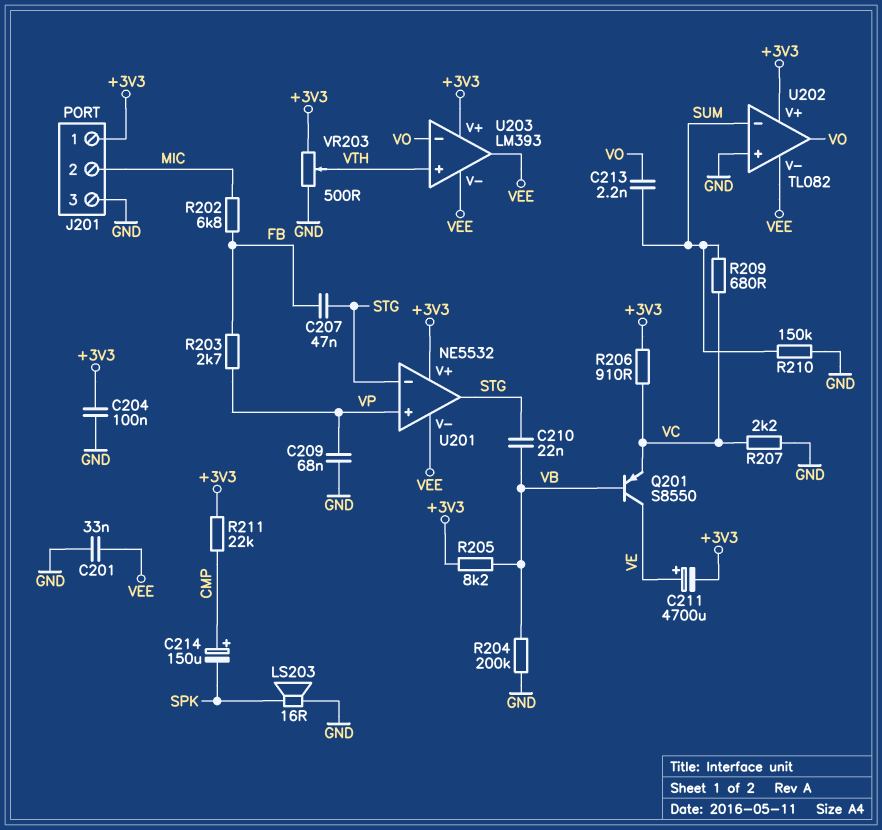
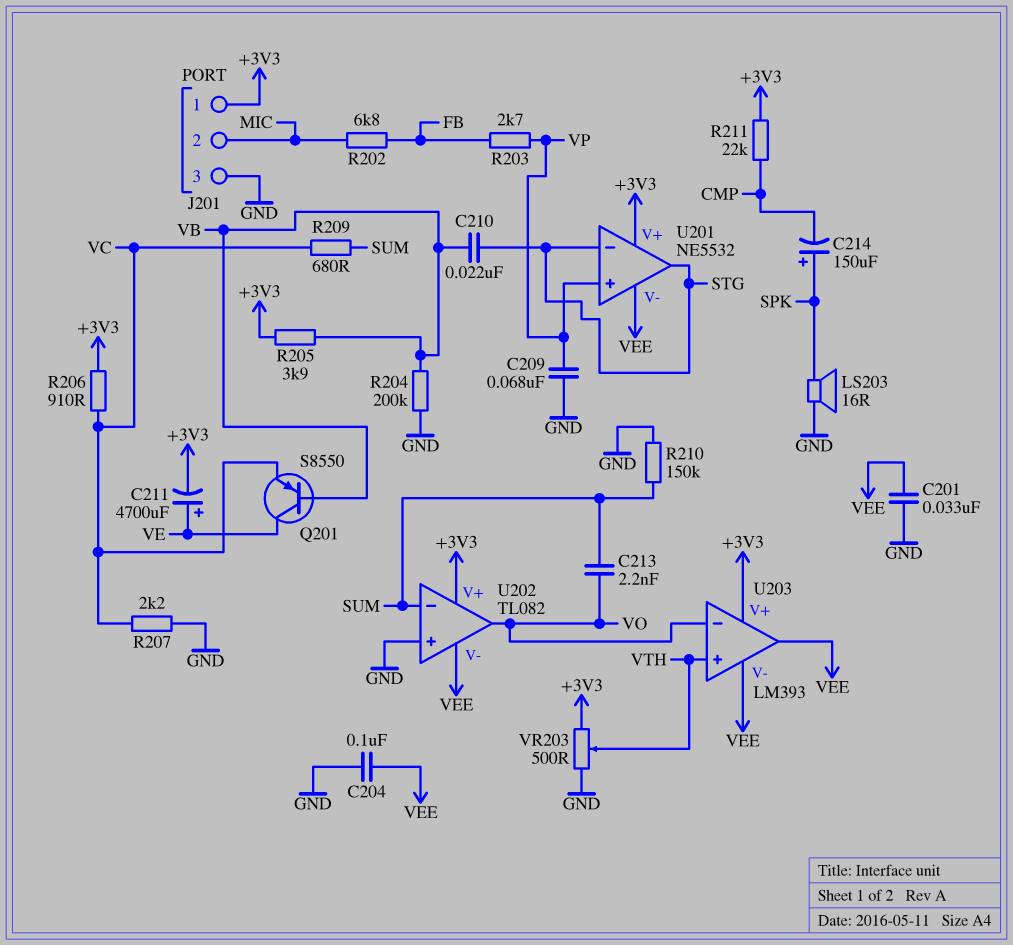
C204: 100nF (+3V3, GND) -> 100nF (GND, VEE)
C207: 47nF (FB, STG) -> none
C214: 150uF (plus CMP, minus SPK) -> 150uF (plus SPK, minus CMP)
R205: 8.2k (+3V3, VB) -> 3.9k (+3V3, VB)

